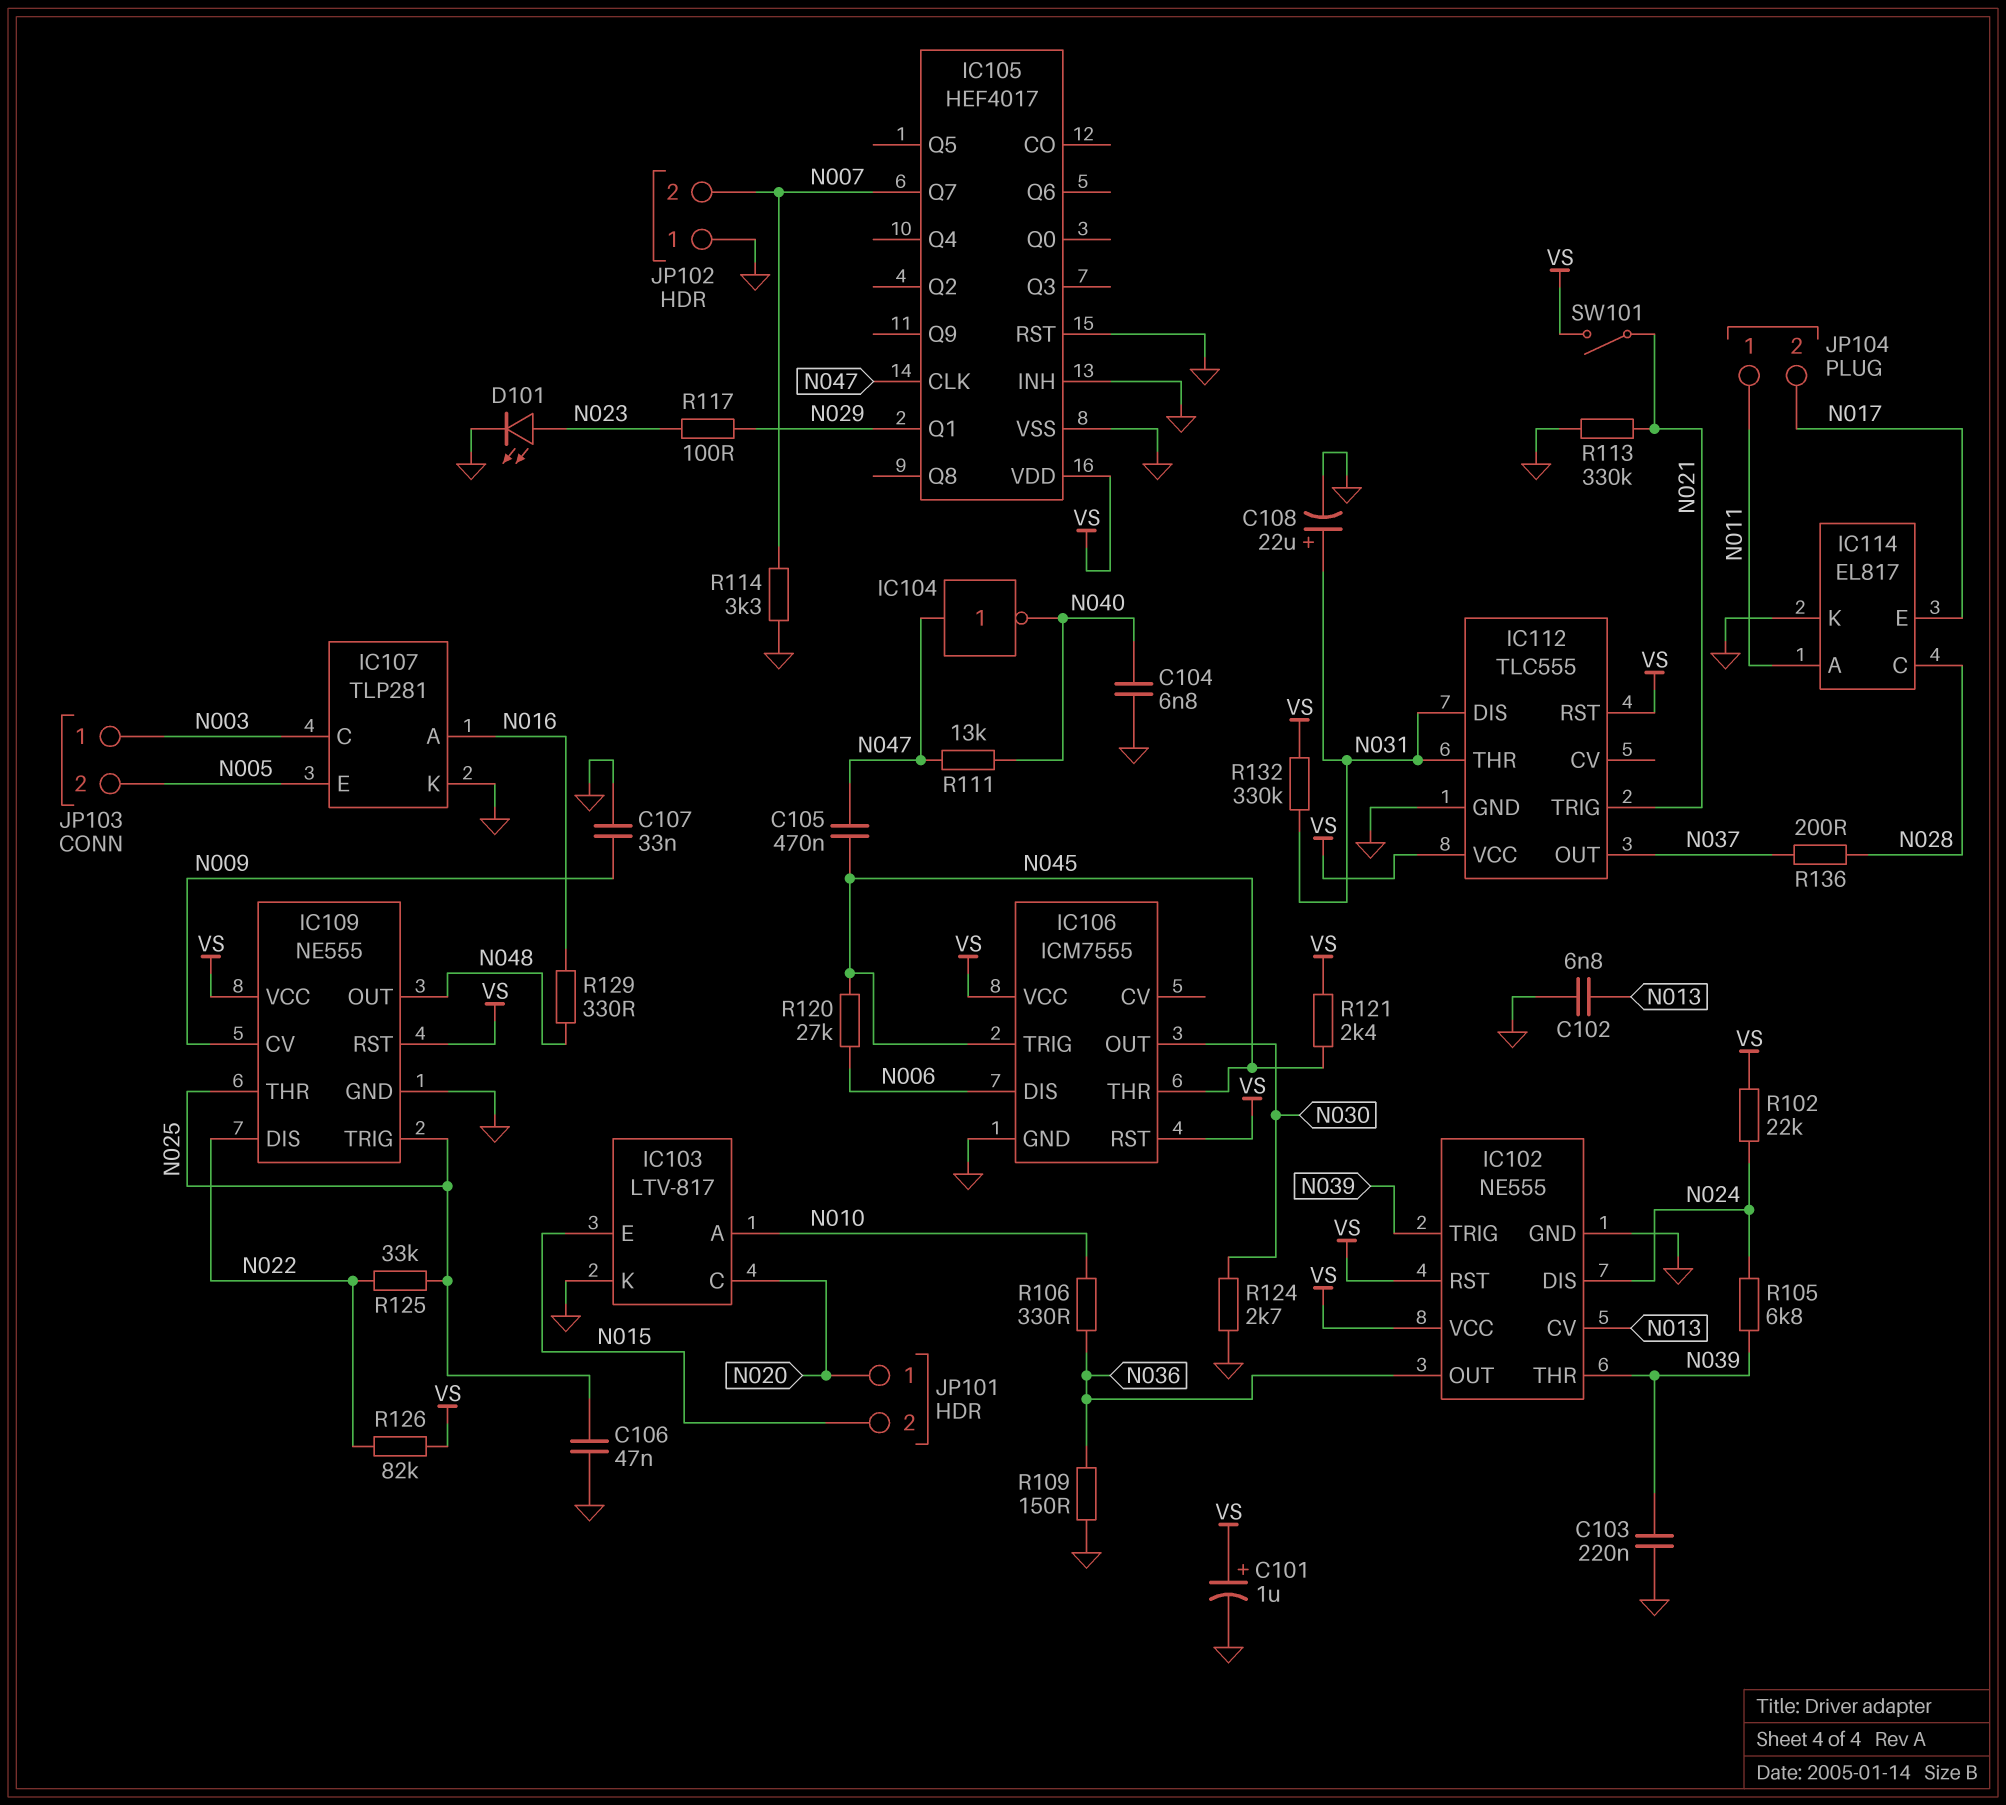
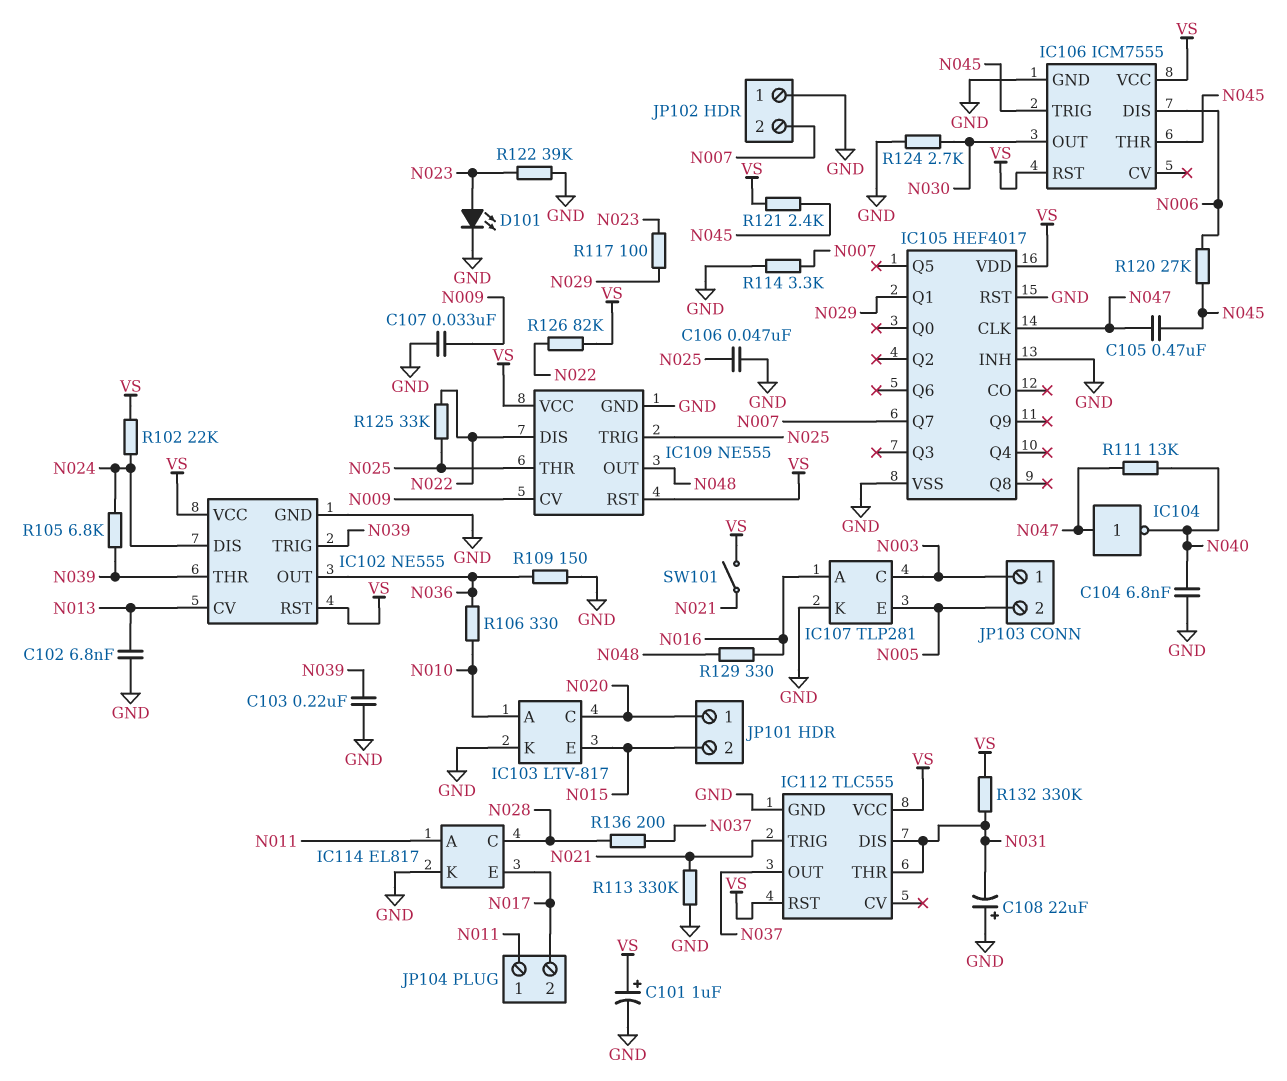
C108: 22uF (plus N031, minus GND) -> 22uF (plus GND, minus N031)
R122: none -> 39k (GND, N023)

